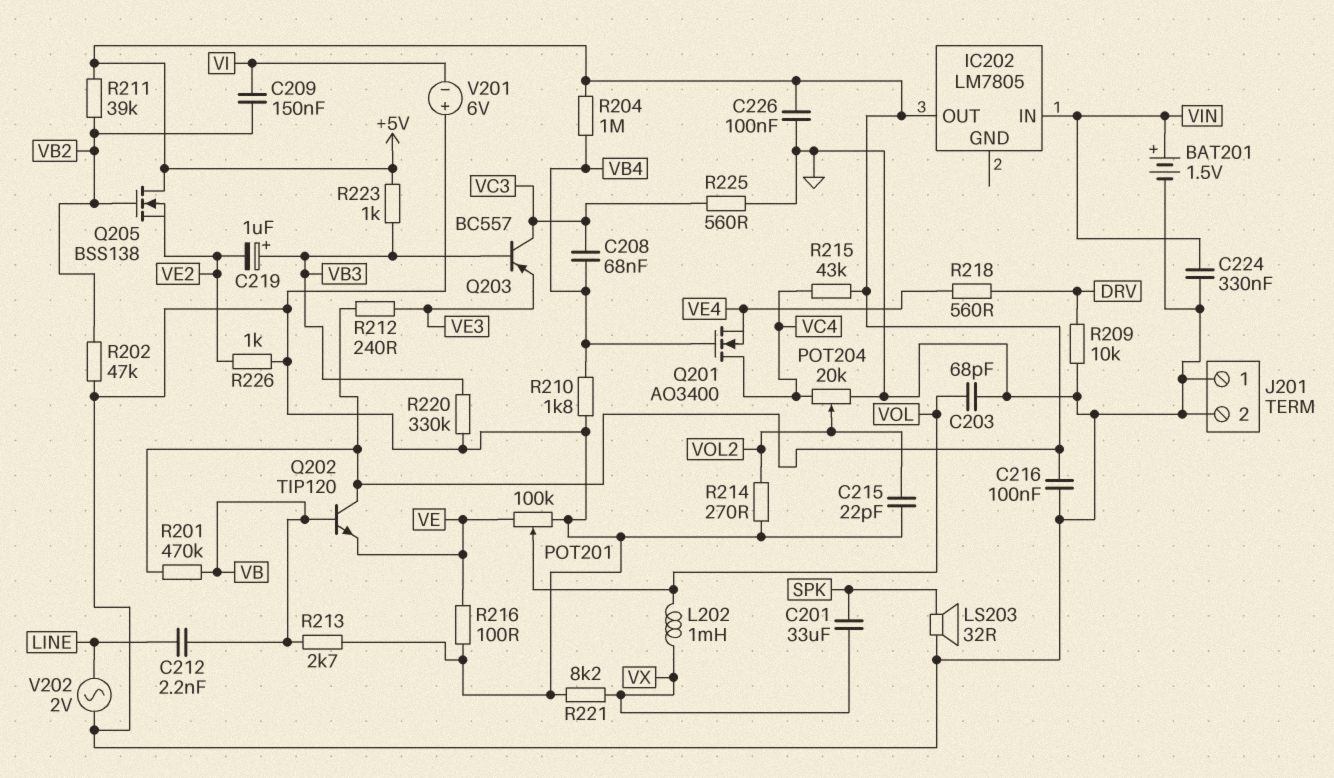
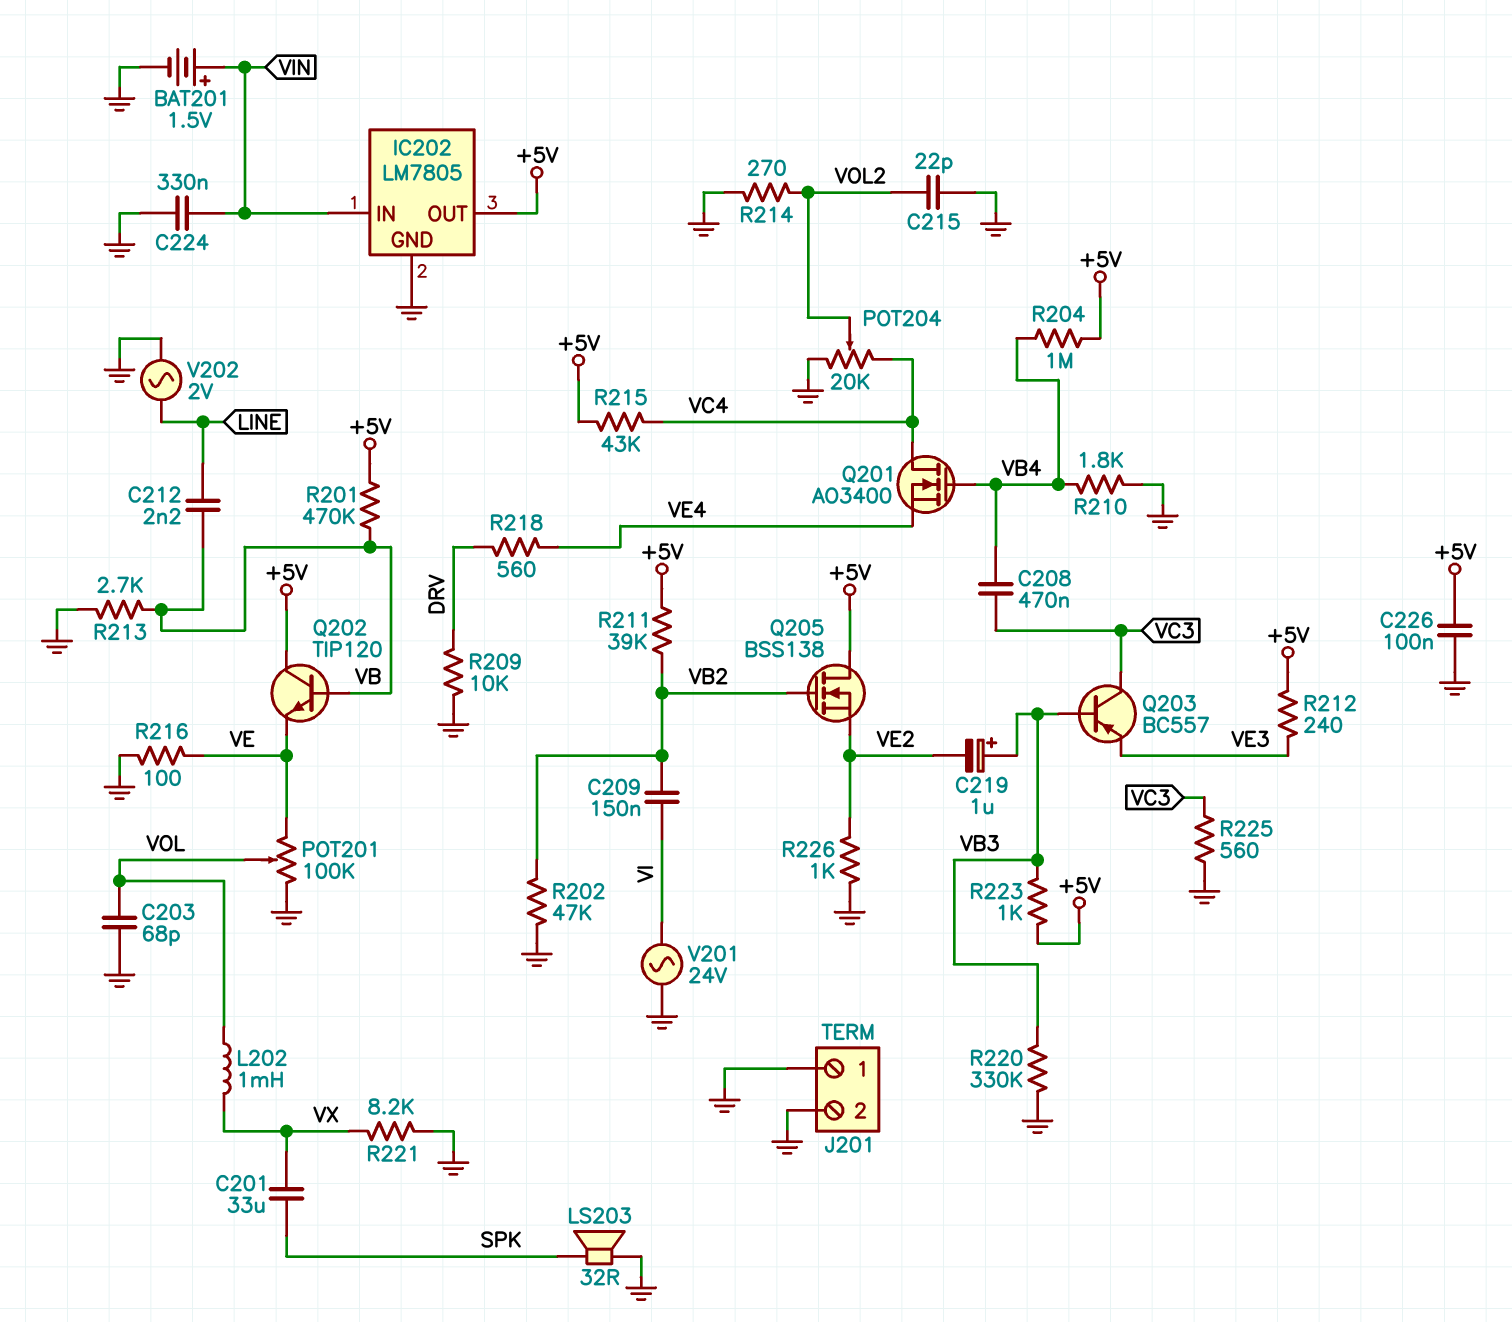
C208: 68nF (VB4, VC3) -> 470nF (VB4, VC3)
C216: 100nF (+5V, GND) -> none
IC202 pin GND: none -> GND
V201: 6V (plus GND, minus VI) -> AC 24V (GND, VI)

